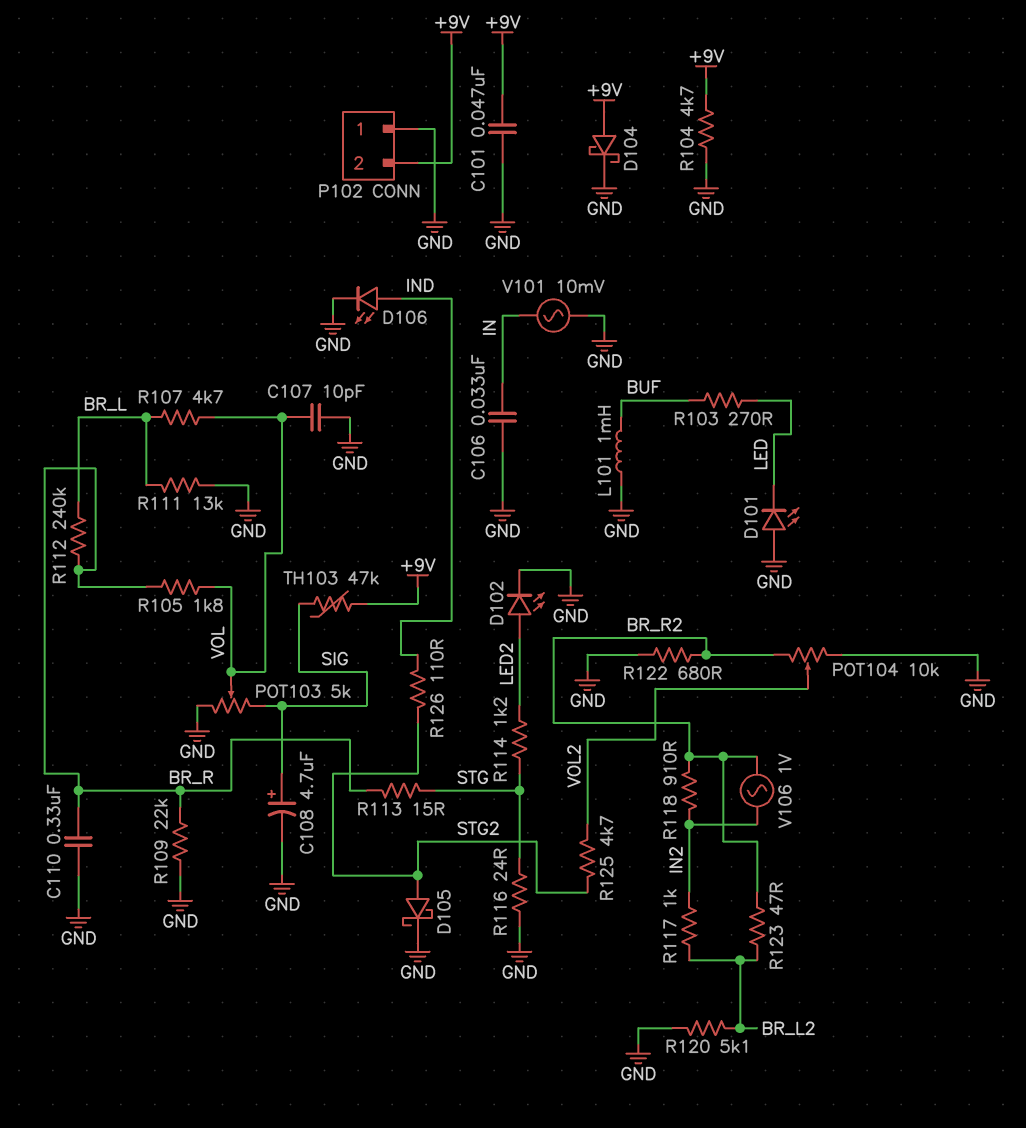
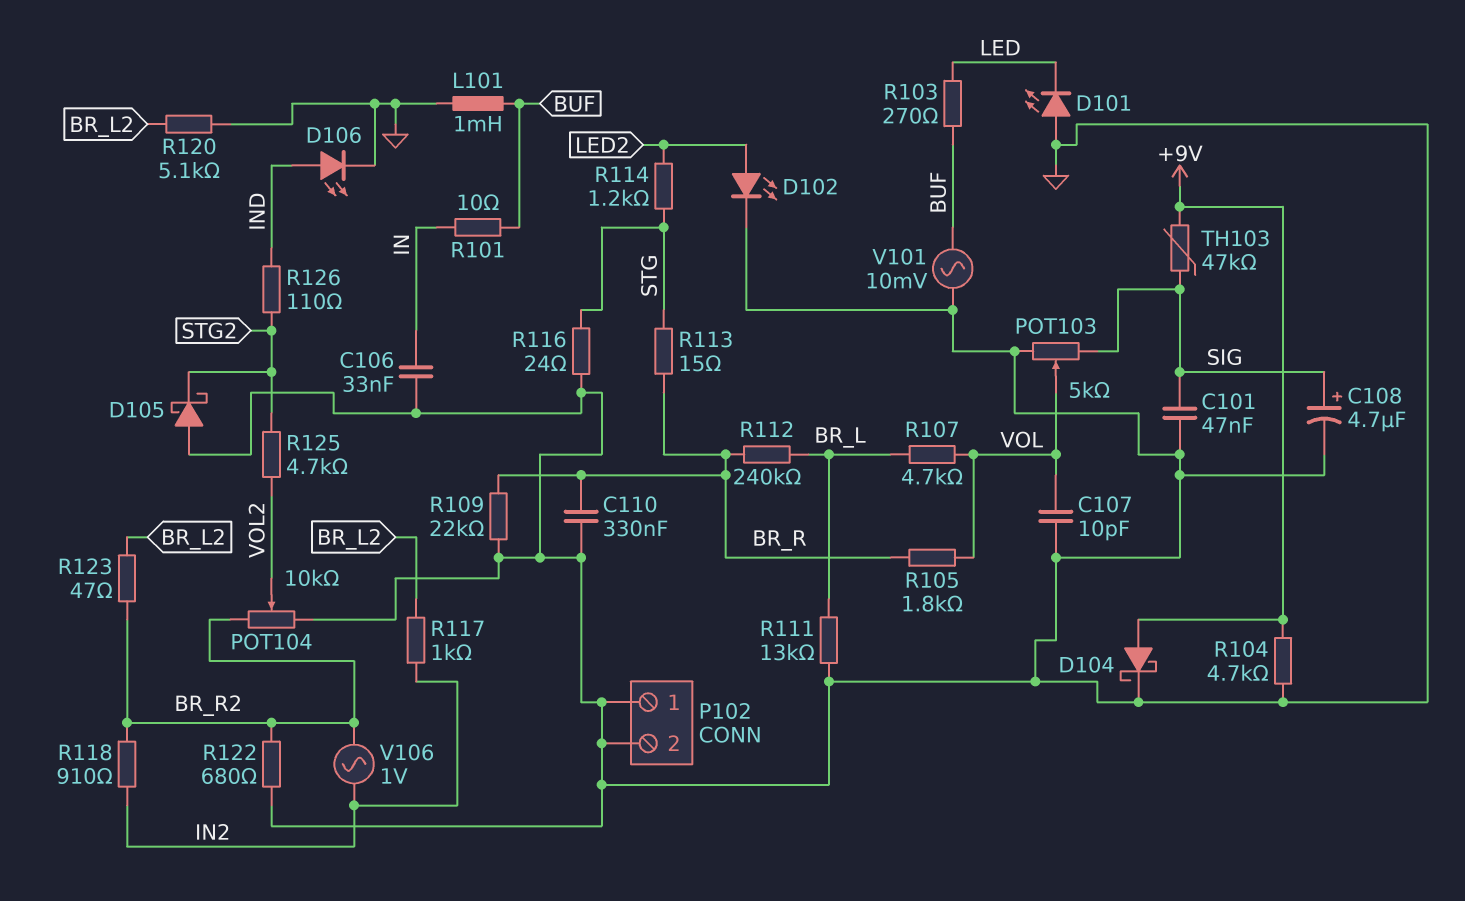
C101: 47nF (+9V, GND) -> 47nF (GND, SIG)
D105: schottky (A STG2, K GND) -> schottky (A GND, K STG2)
P102 pin 2: +9V -> GND
R101: none -> 10 (BUF, IN)
V101: AC 10mV (GND, IN) -> AC 10mV (BUF, GND)

